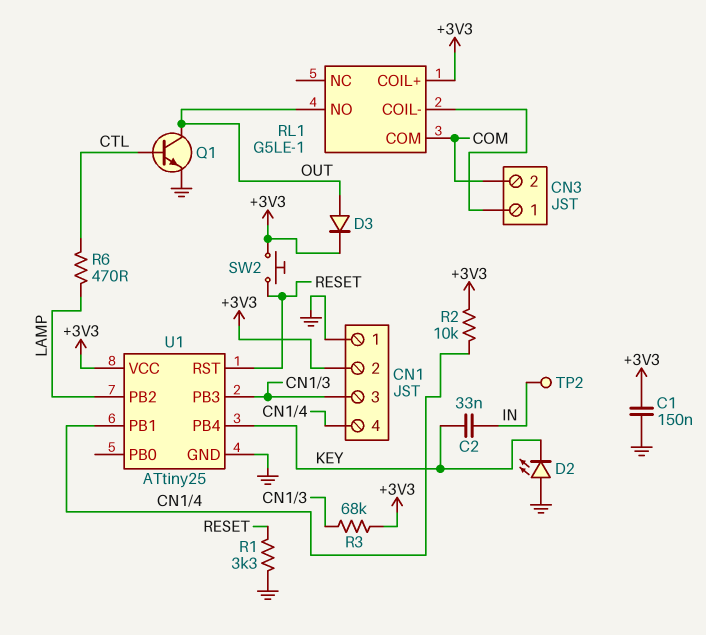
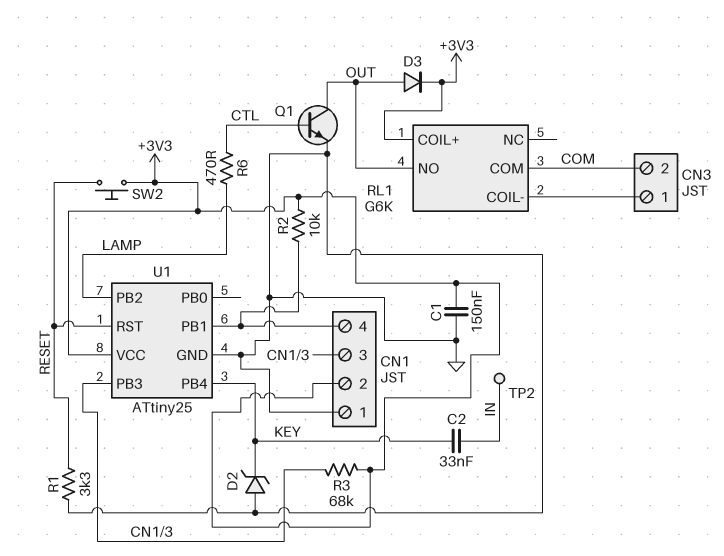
D2: LED (A GND, K KEY) -> zener (A GND, K KEY)
RL1: G5LE-1 -> G6K

